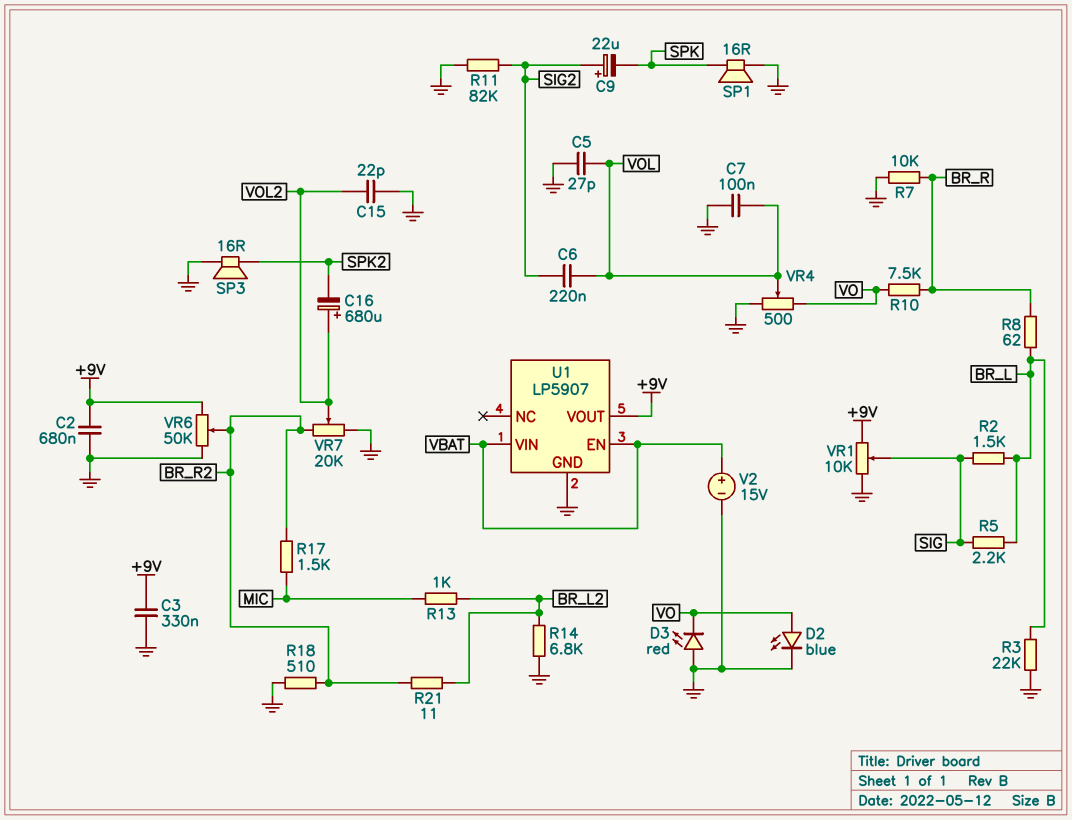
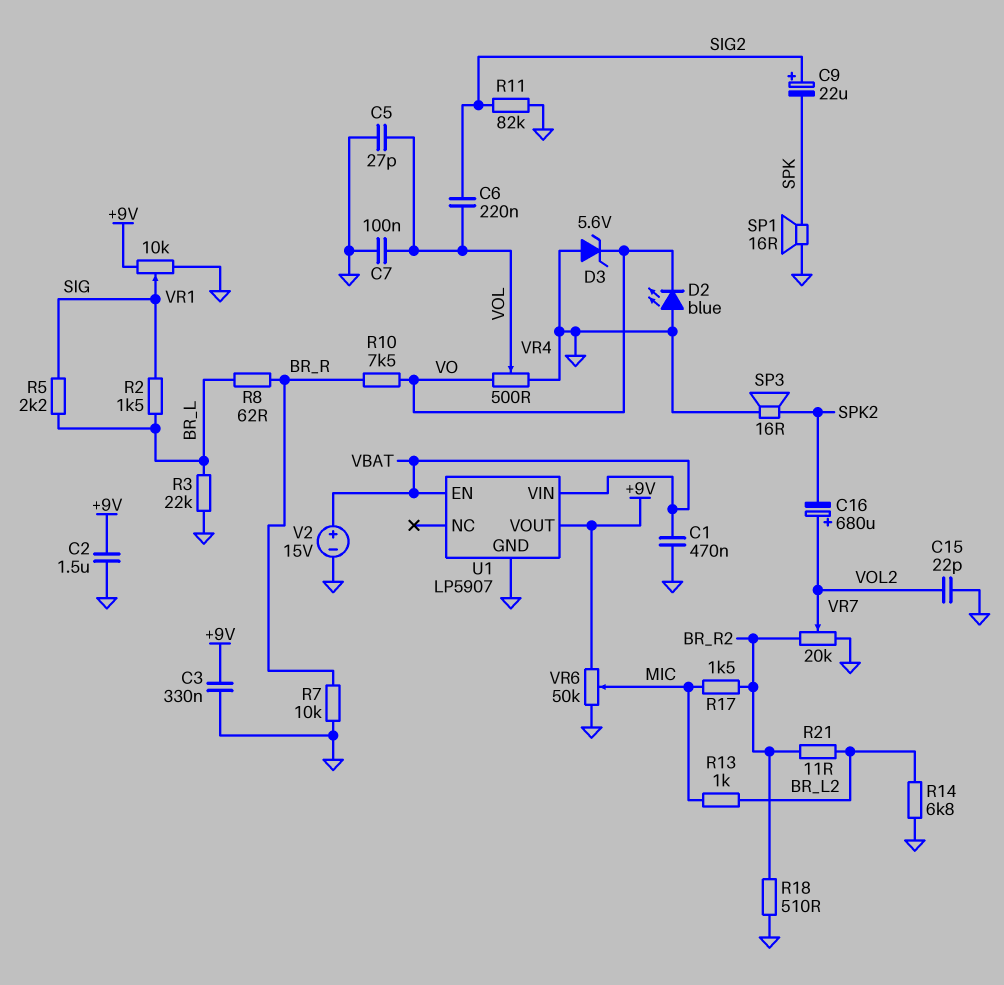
C1: none -> 470nF (GND, VBAT)
C2: 680nF (+9V, GND) -> 1.5uF (+9V, GND)
D2: LED blue (A VO, K GND) -> LED blue (A GND, K VO)
D3: LED red (A GND, K VO) -> zener 5.6V (A GND, K VO)
VR6: 50k (+9V, GND, wiper BR_R2) -> 50k (+9V, GND, wiper MIC)

